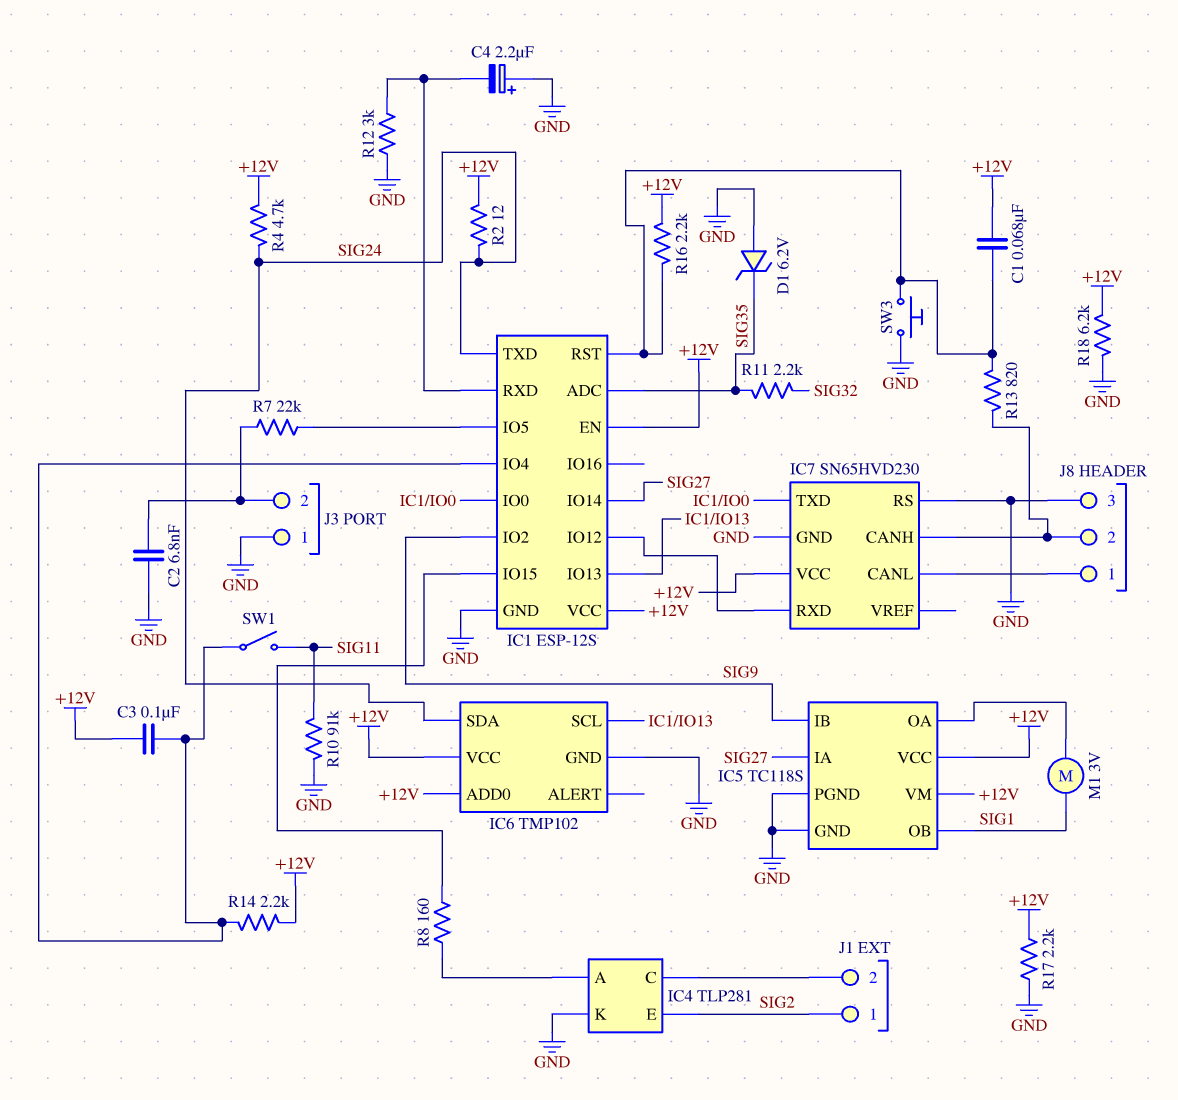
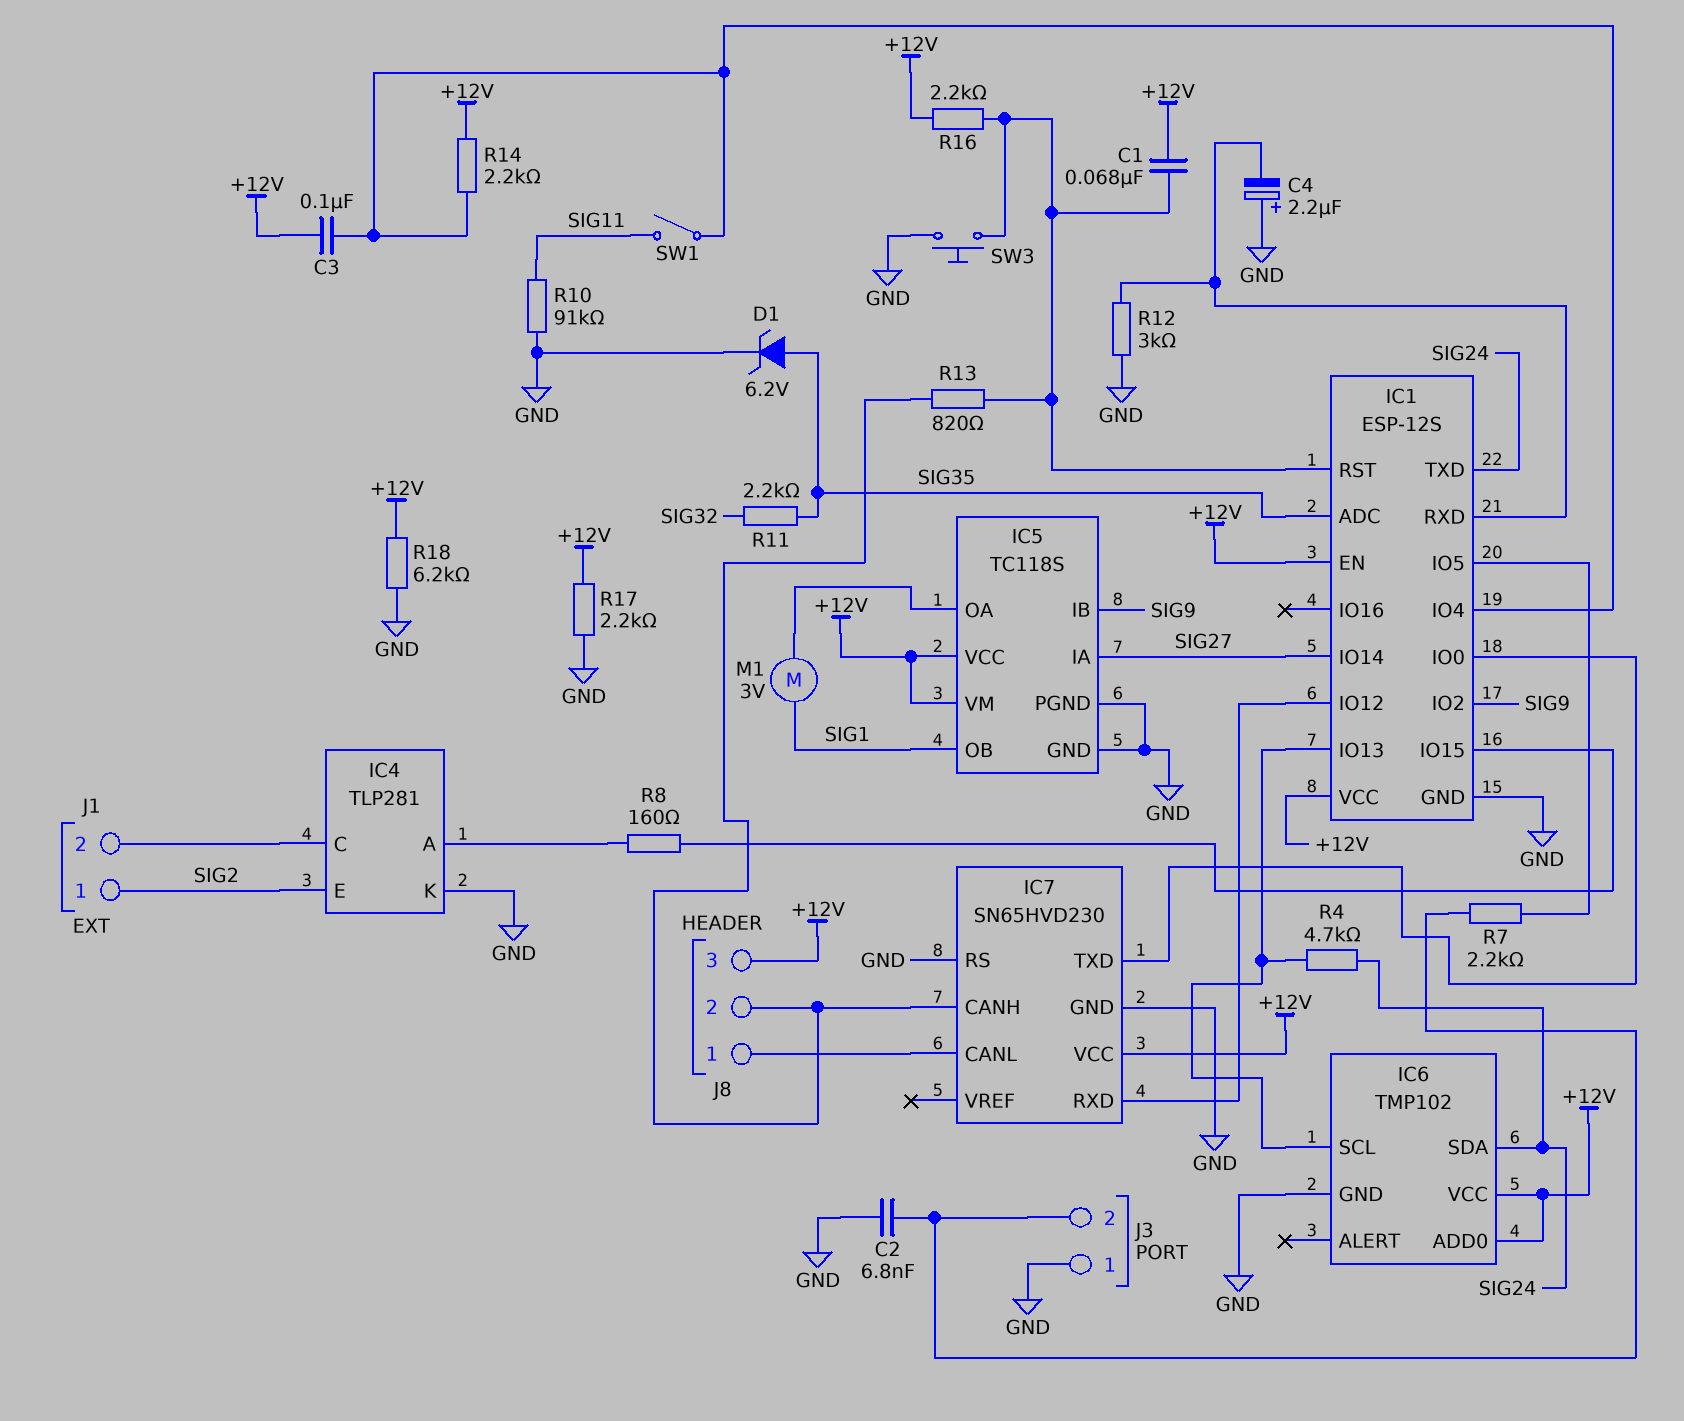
D1: zener 6.2V (A GND, K SIG35) -> zener 6.2V (A SIG35, K GND)
J8 pin 3: GND -> +12V
R2: 12 (+12V, SIG24) -> none
R4: 4.7k (+12V, SIG24) -> 4.7k (IC1/IO13, SIG24)
R7: 22k (IC1/IO5, J3/2) -> 2.2k (IC1/IO5, J3/2)

